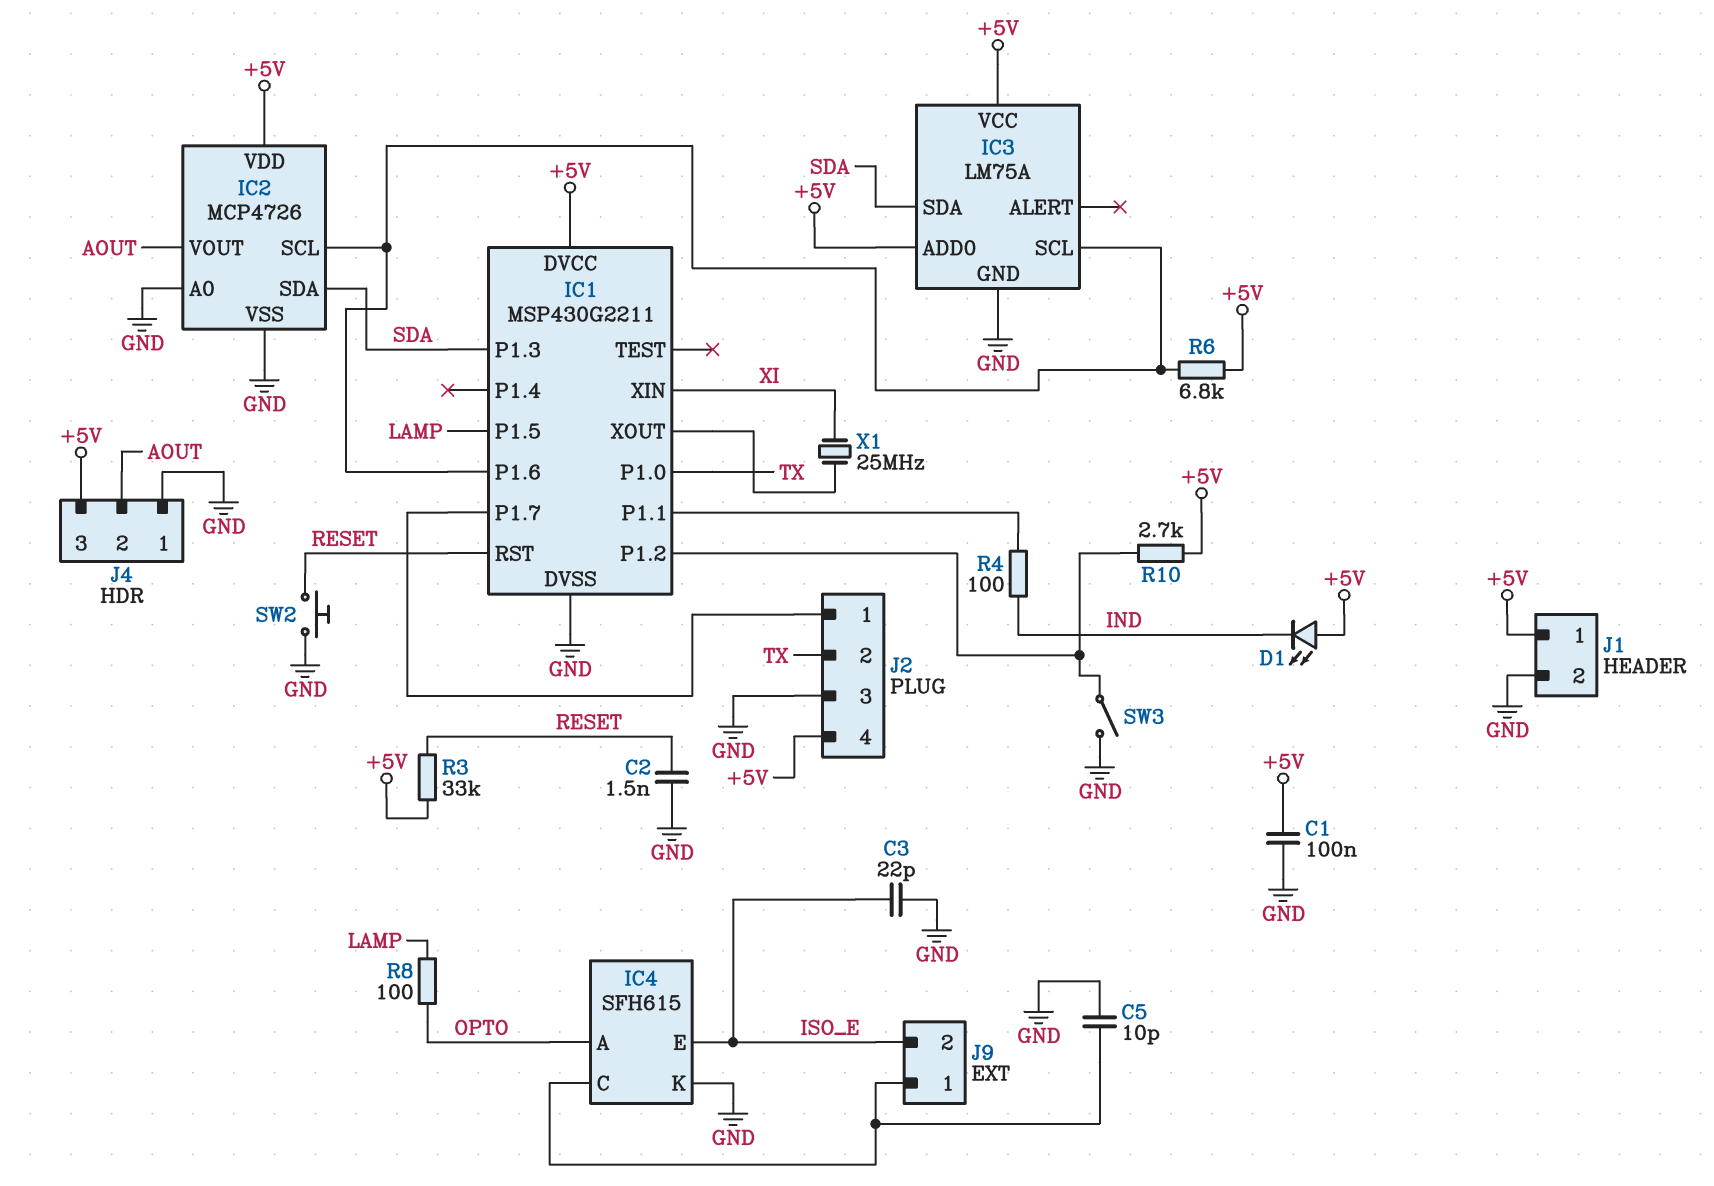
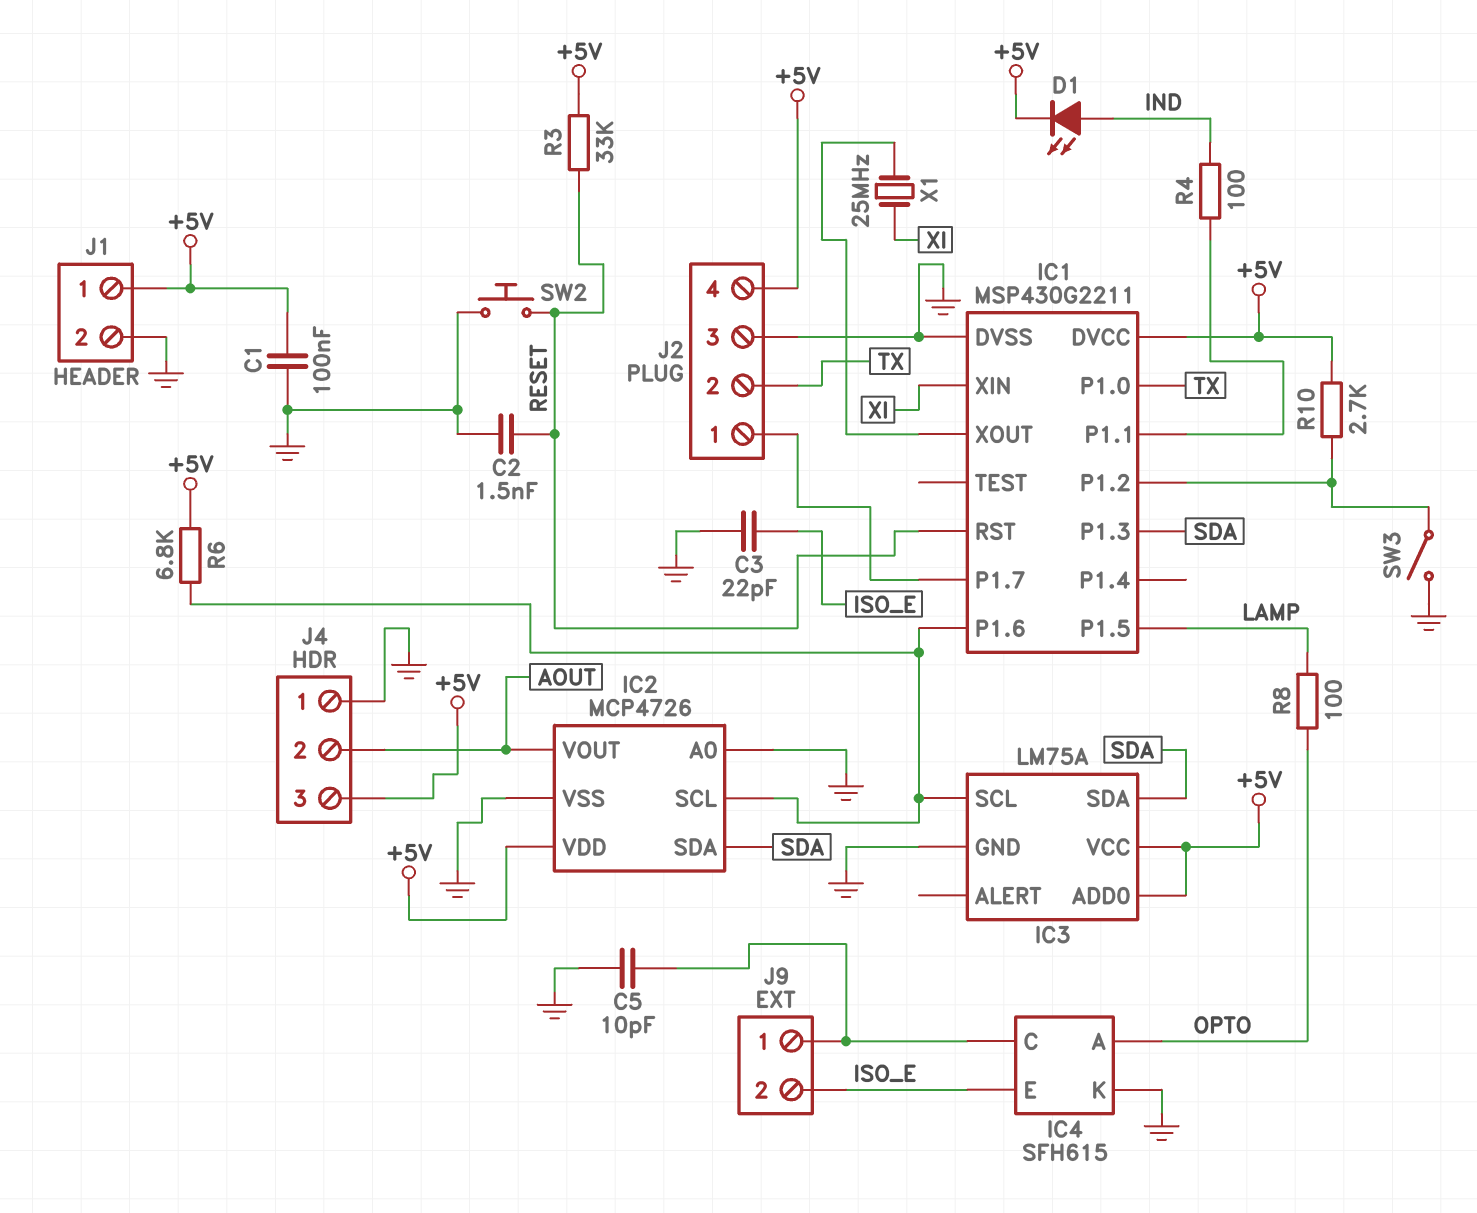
D1: LED (A +5V, K IND) -> LED (A IND, K +5V)

